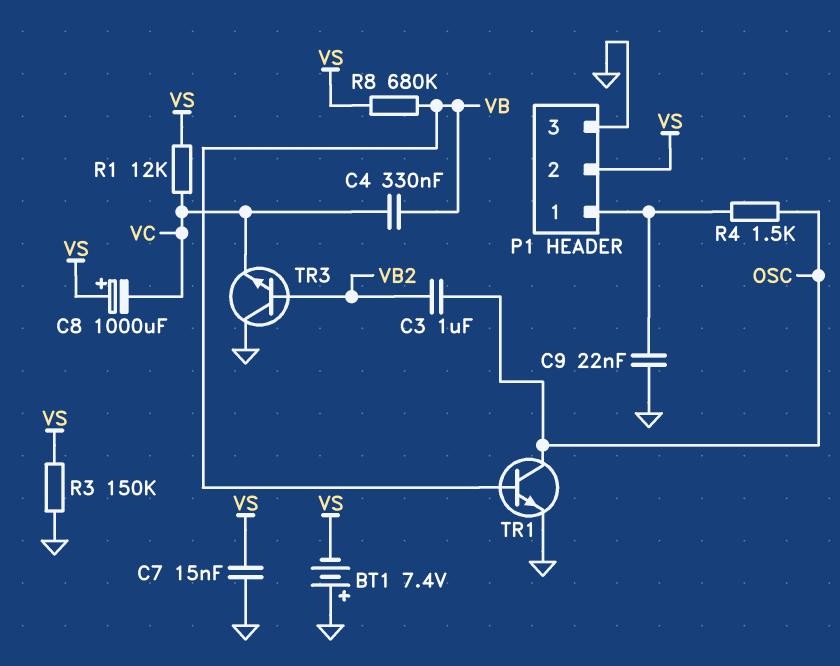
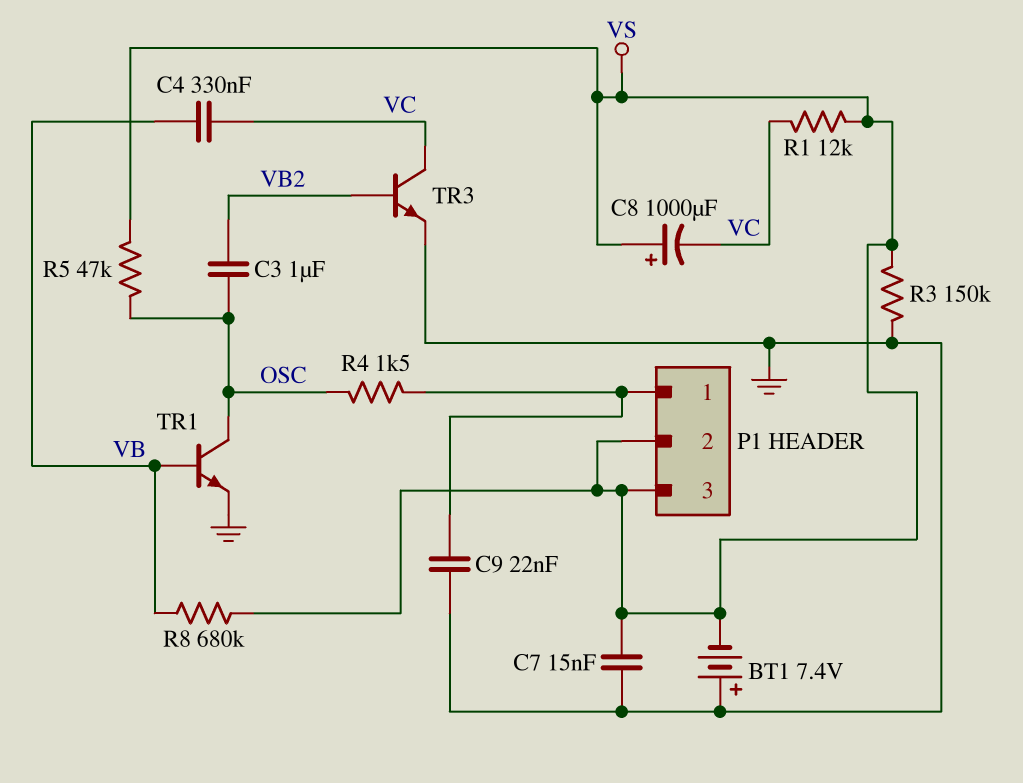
P1 pin 3: GND -> VS
R5: none -> 47k (OSC, VS)
TR3: NPN (B VB2, C GND, E VC) -> NPN (B VB2, C VC, E GND)

